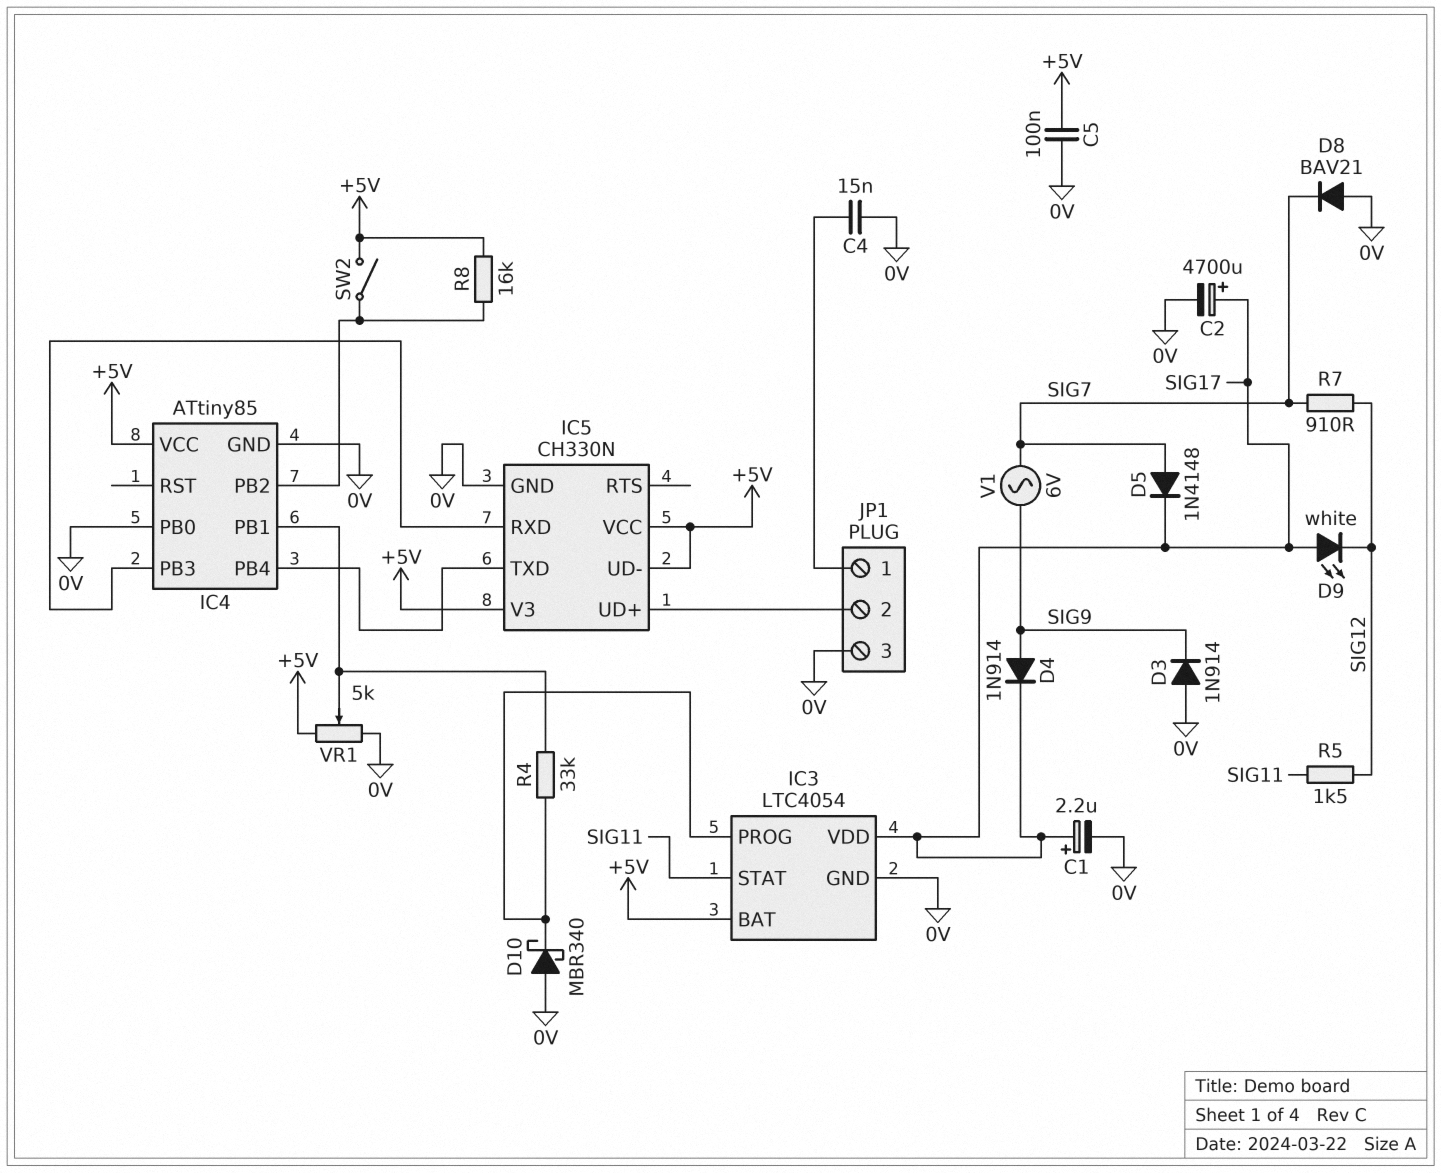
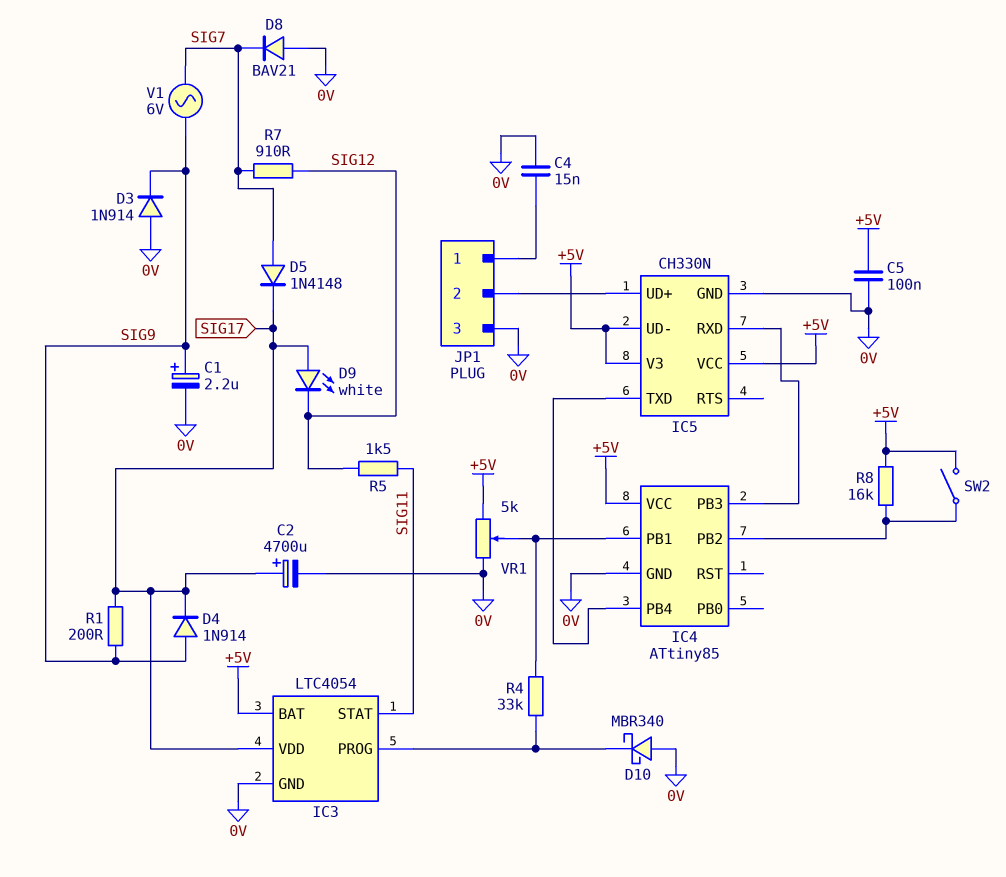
C1: 2.2uF (plus SIG17, minus 0V) -> 2.2uF (plus SIG9, minus 0V)
IC4 pin PB0: 0V -> none
R1: none -> 200 (SIG9, SIG17)

